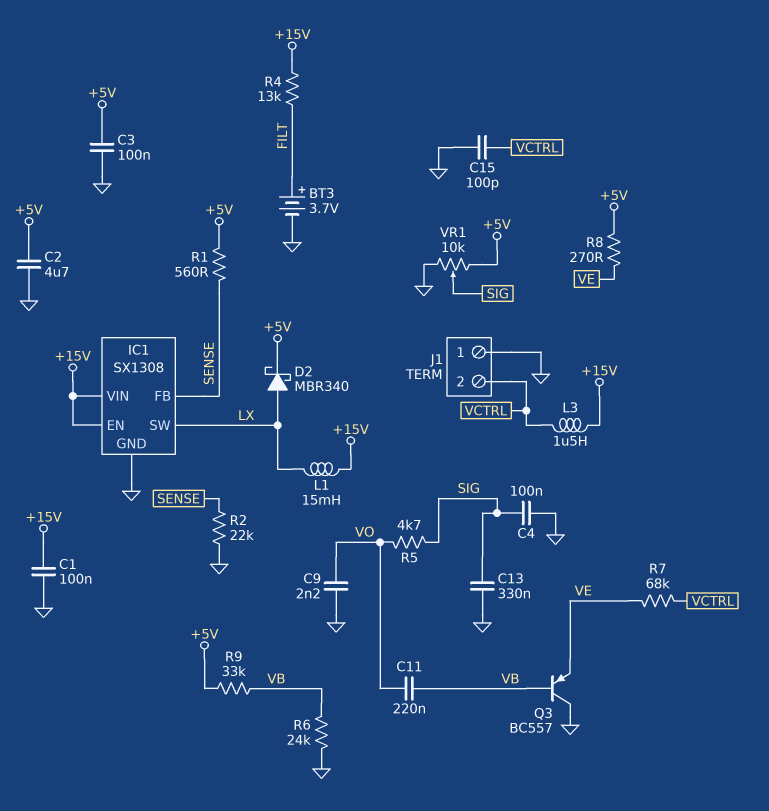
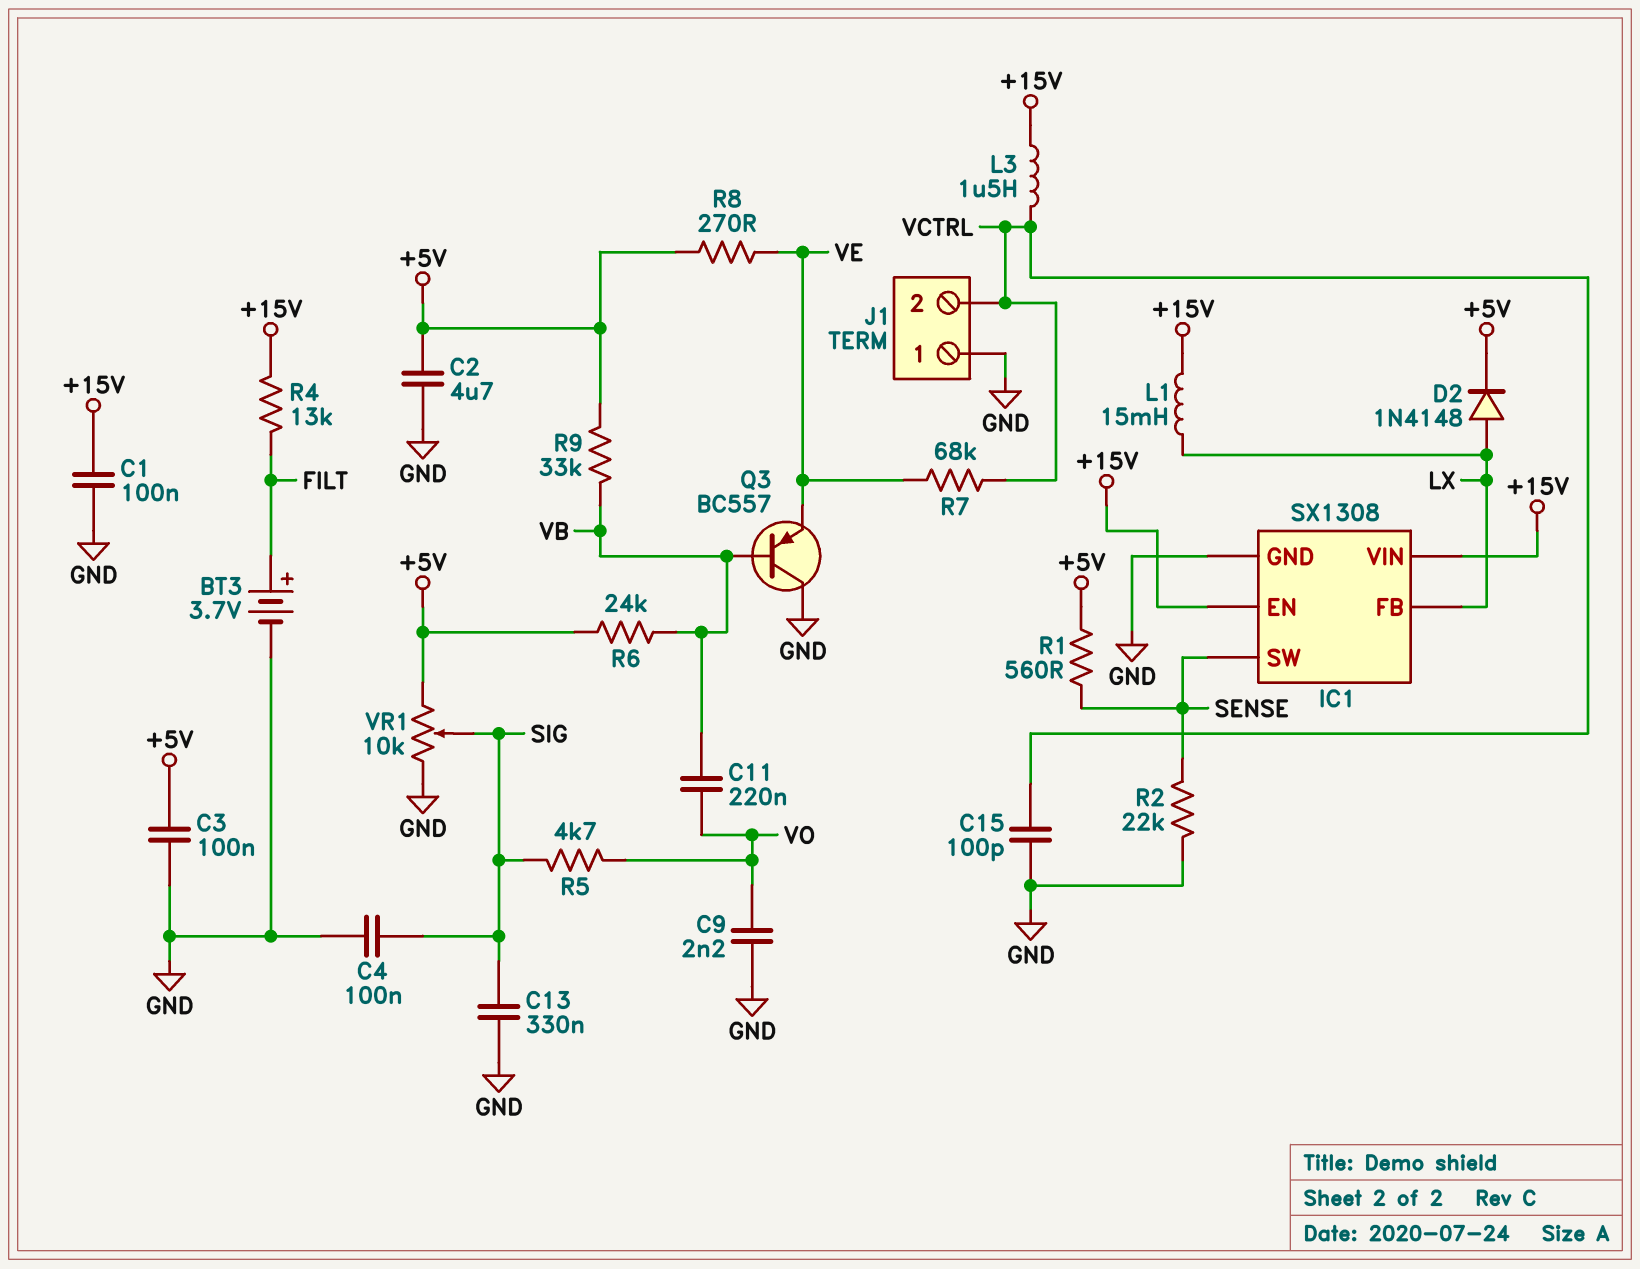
D2: schottky MBR340 (A LX, K +5V) -> diode 1N4148 (A LX, K +5V)
IC1 pin FB: SENSE -> LX
IC1 pin SW: LX -> SENSE
R6: 24k (GND, VB) -> 24k (+5V, VB)

